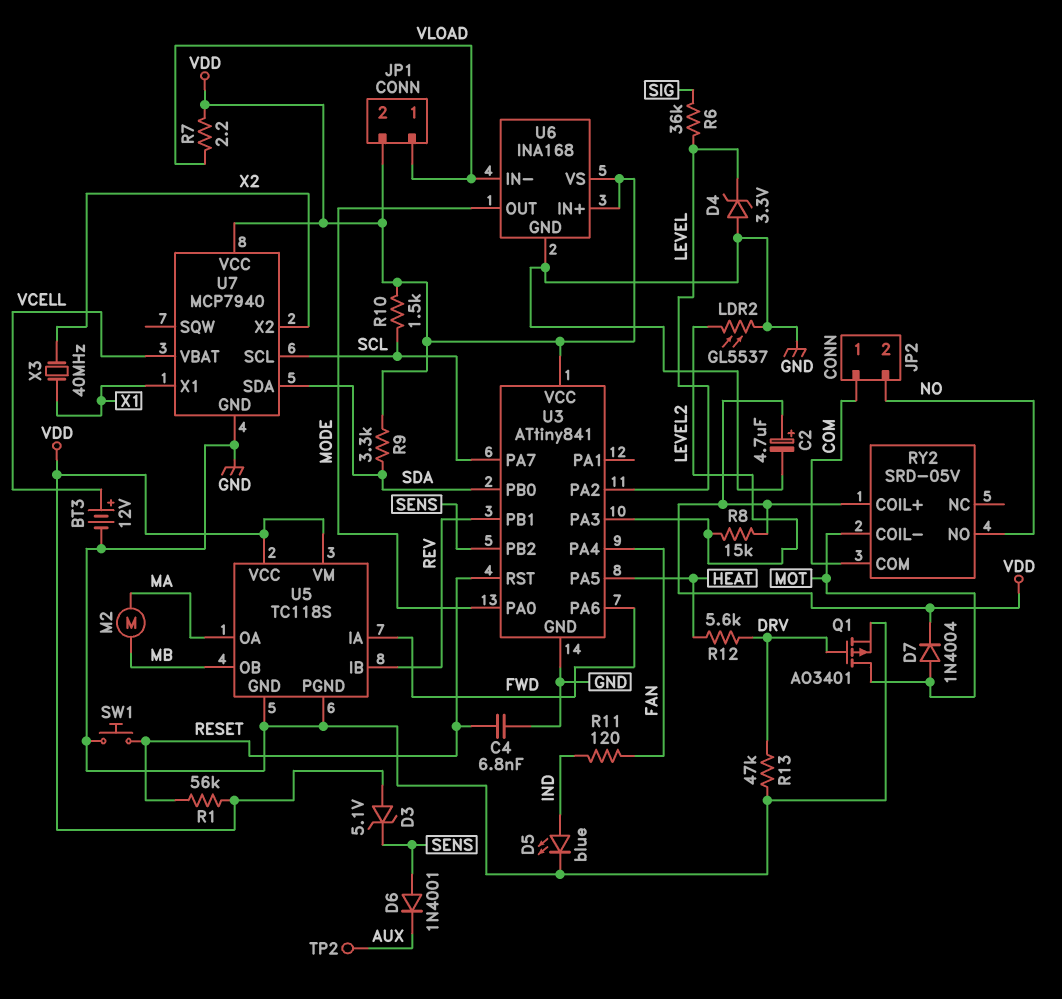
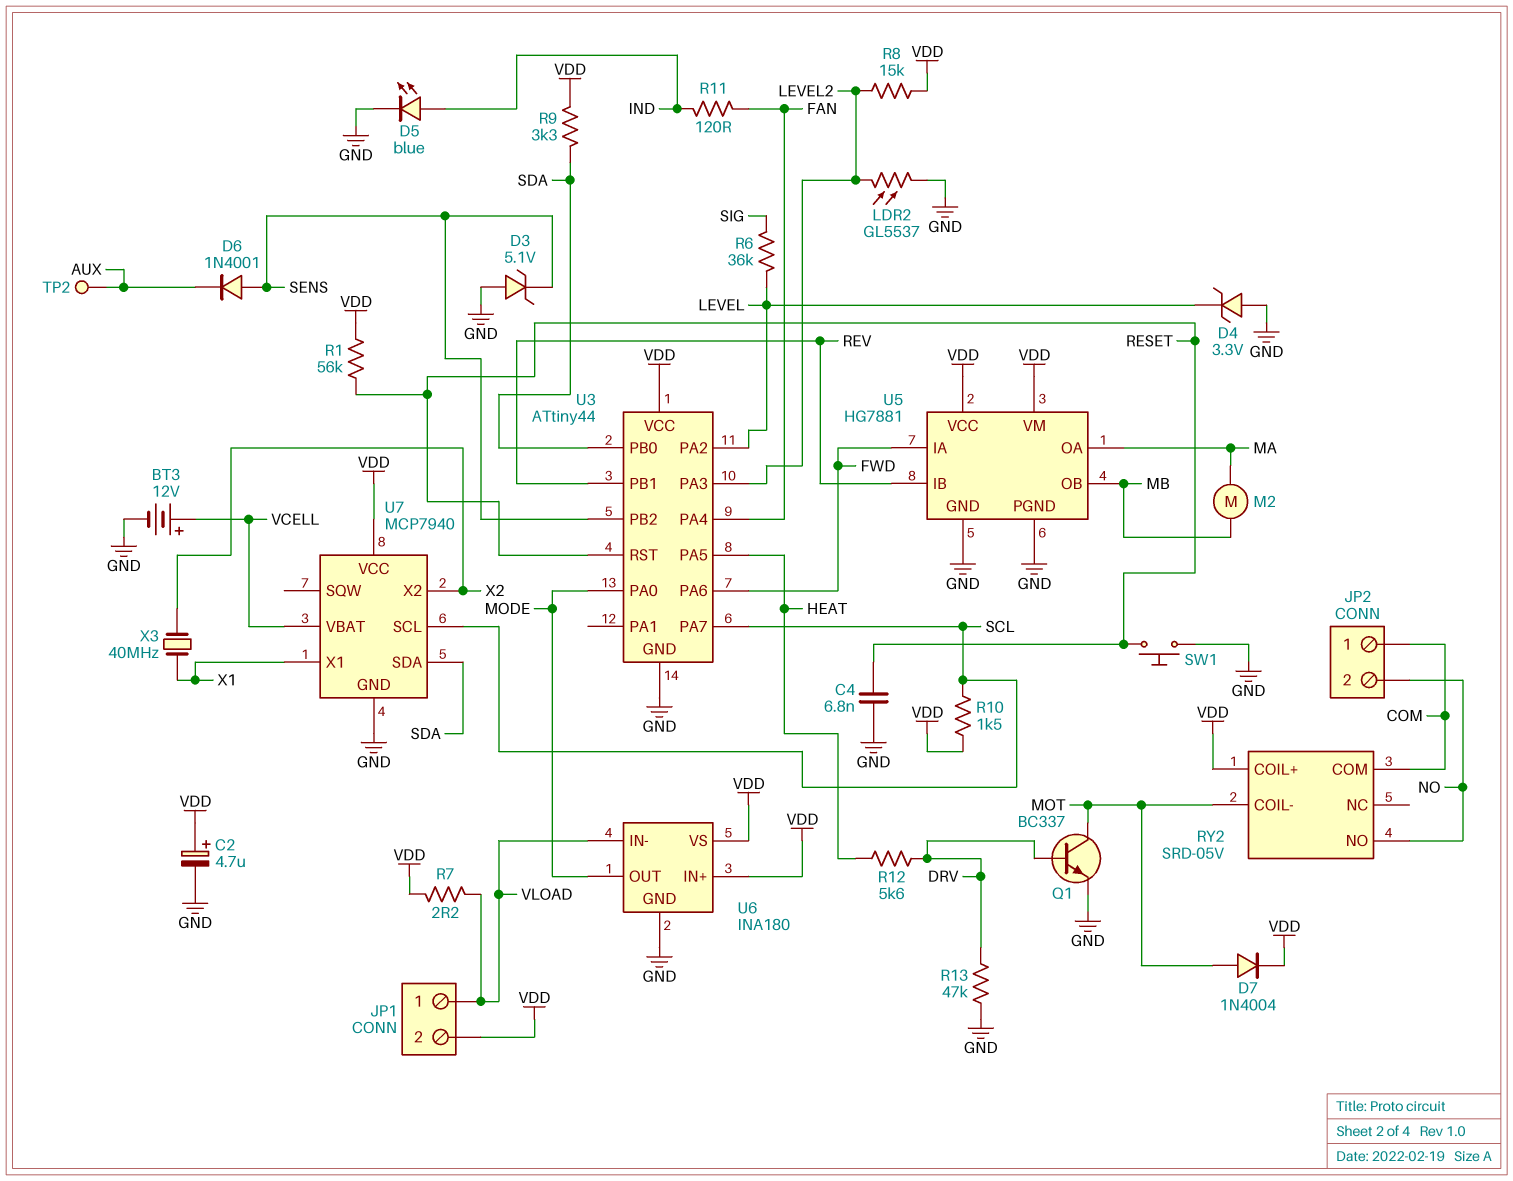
D3: zener 5.1V (A VDD, K SENS) -> zener 5.1V (A GND, K SENS)
Q1: PMOS AO3401 (G DRV, D MOT, S GND) -> NPN BC337 (B DRV, C MOT, E GND)
U3: ATtiny841 -> ATtiny44
U5: TC118S -> HG7881
U6: INA168 -> INA180

